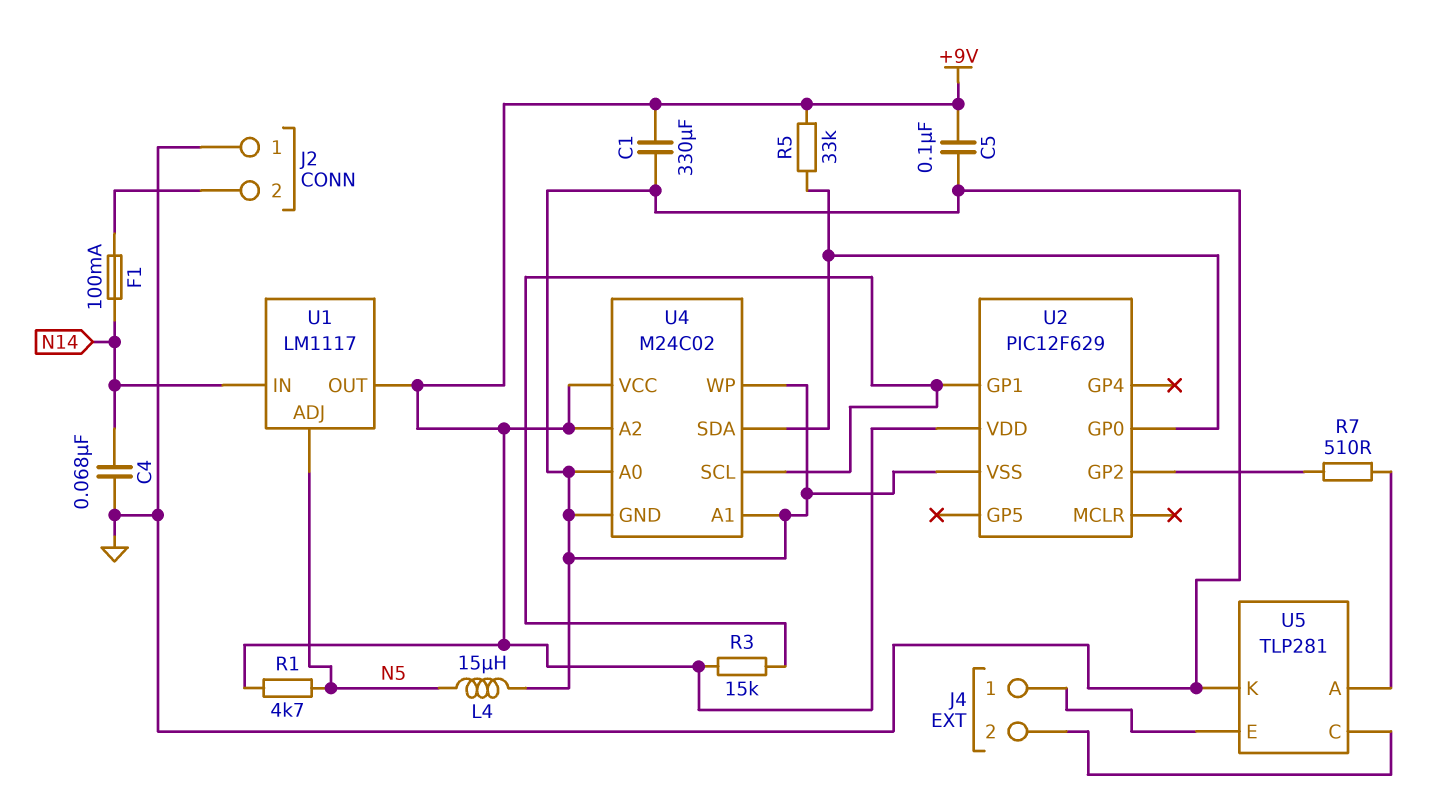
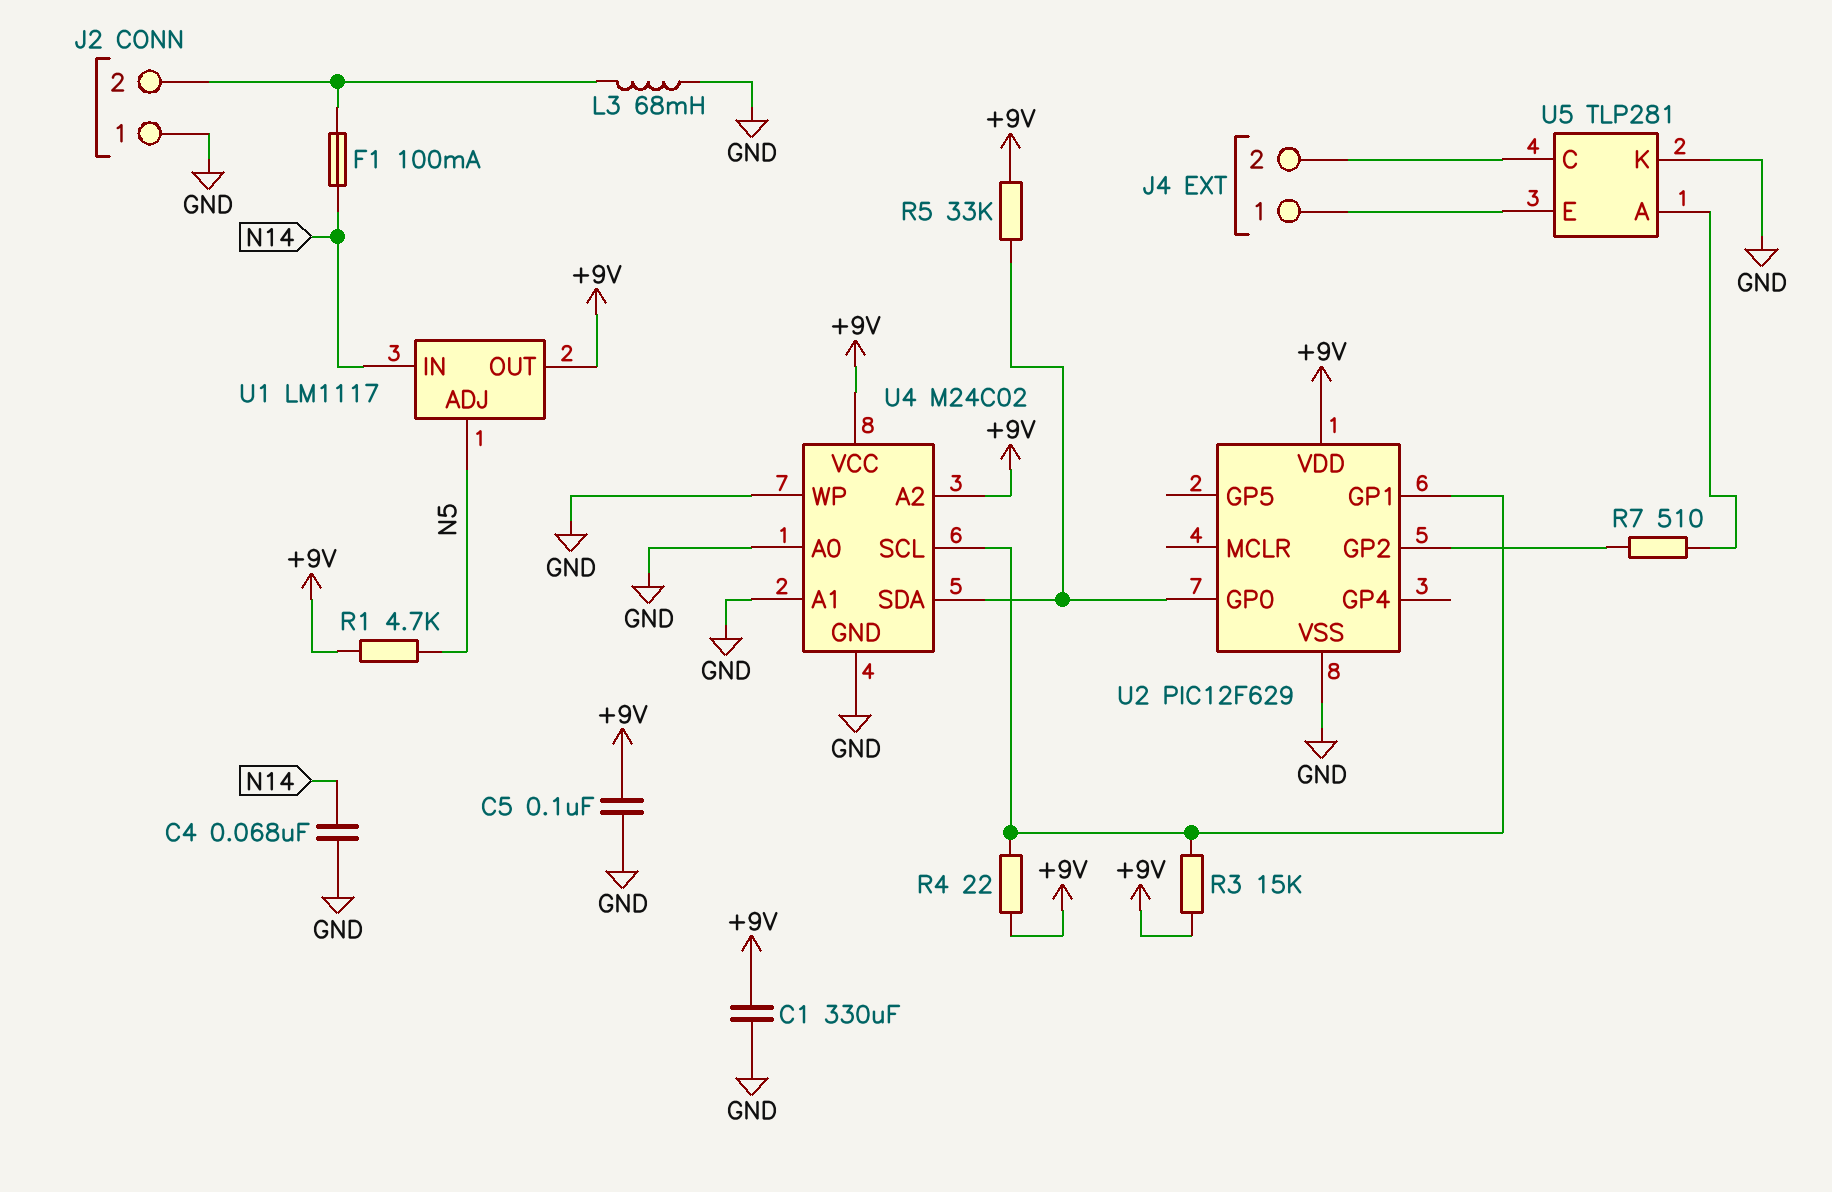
L3: none -> 68mH (GND, J2/2)
L4: 15uH (GND, N5) -> none
R4: none -> 22 (+9V, U2/GP1)

